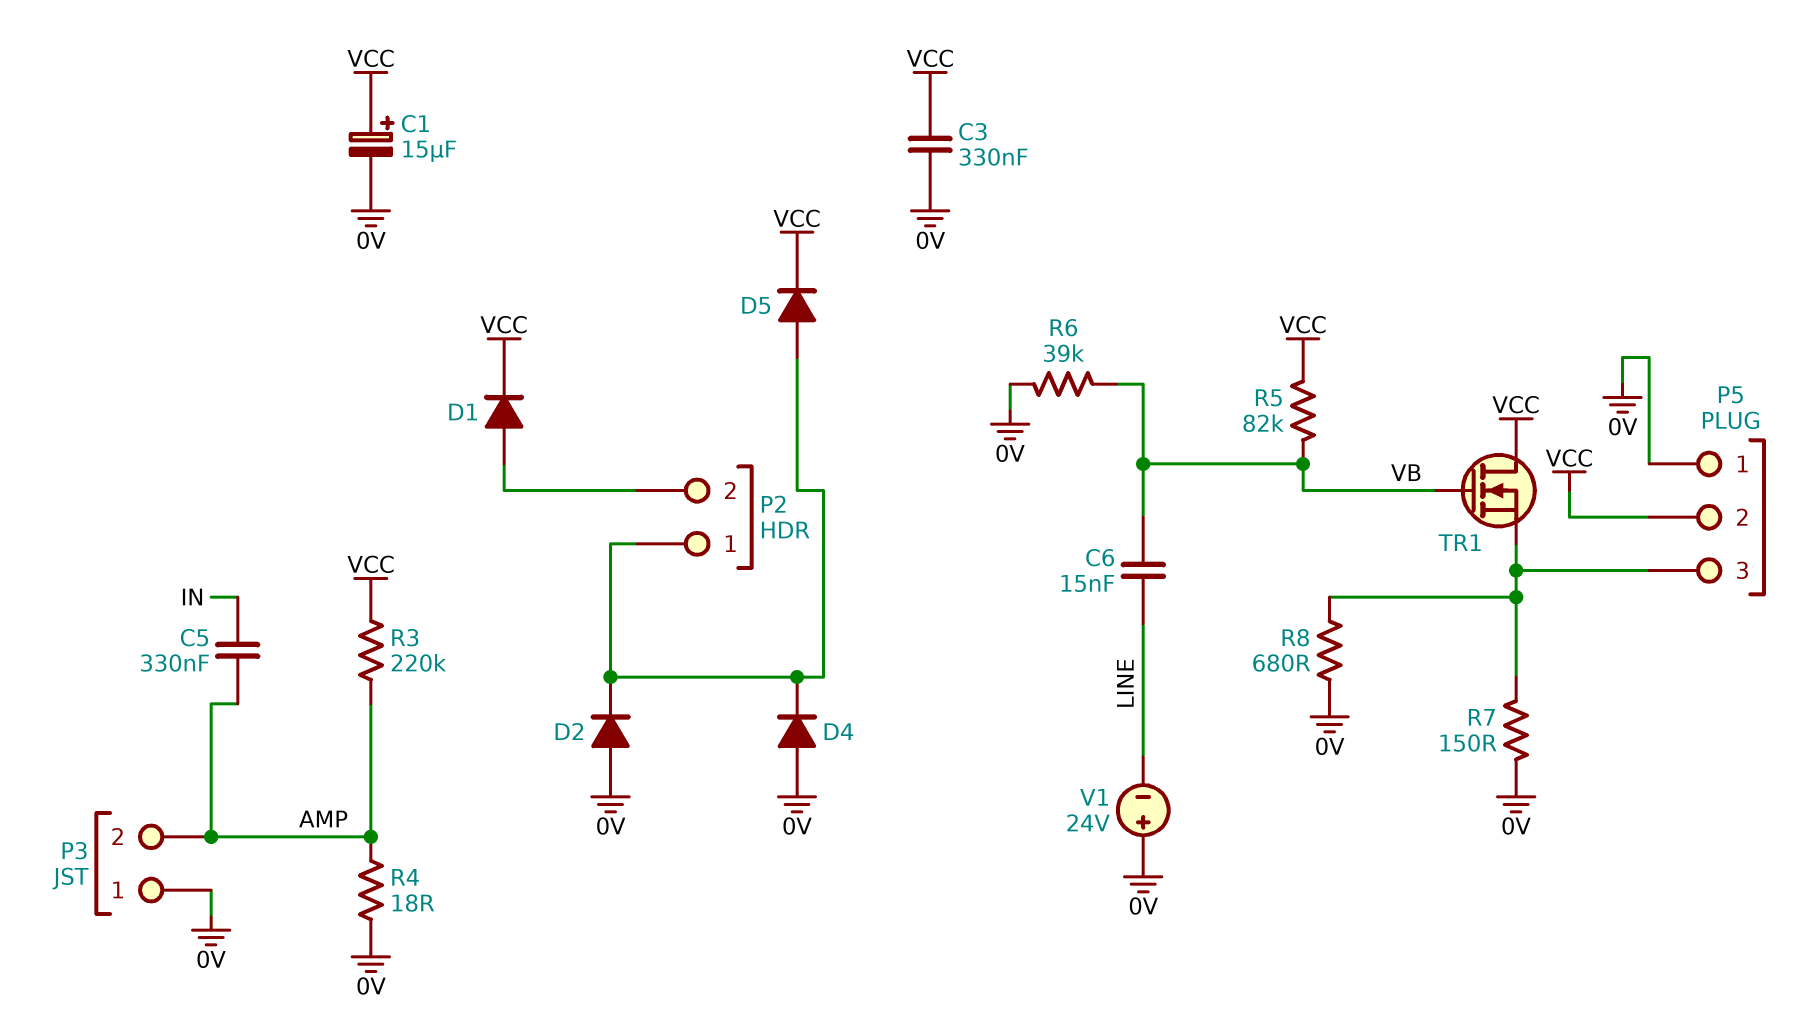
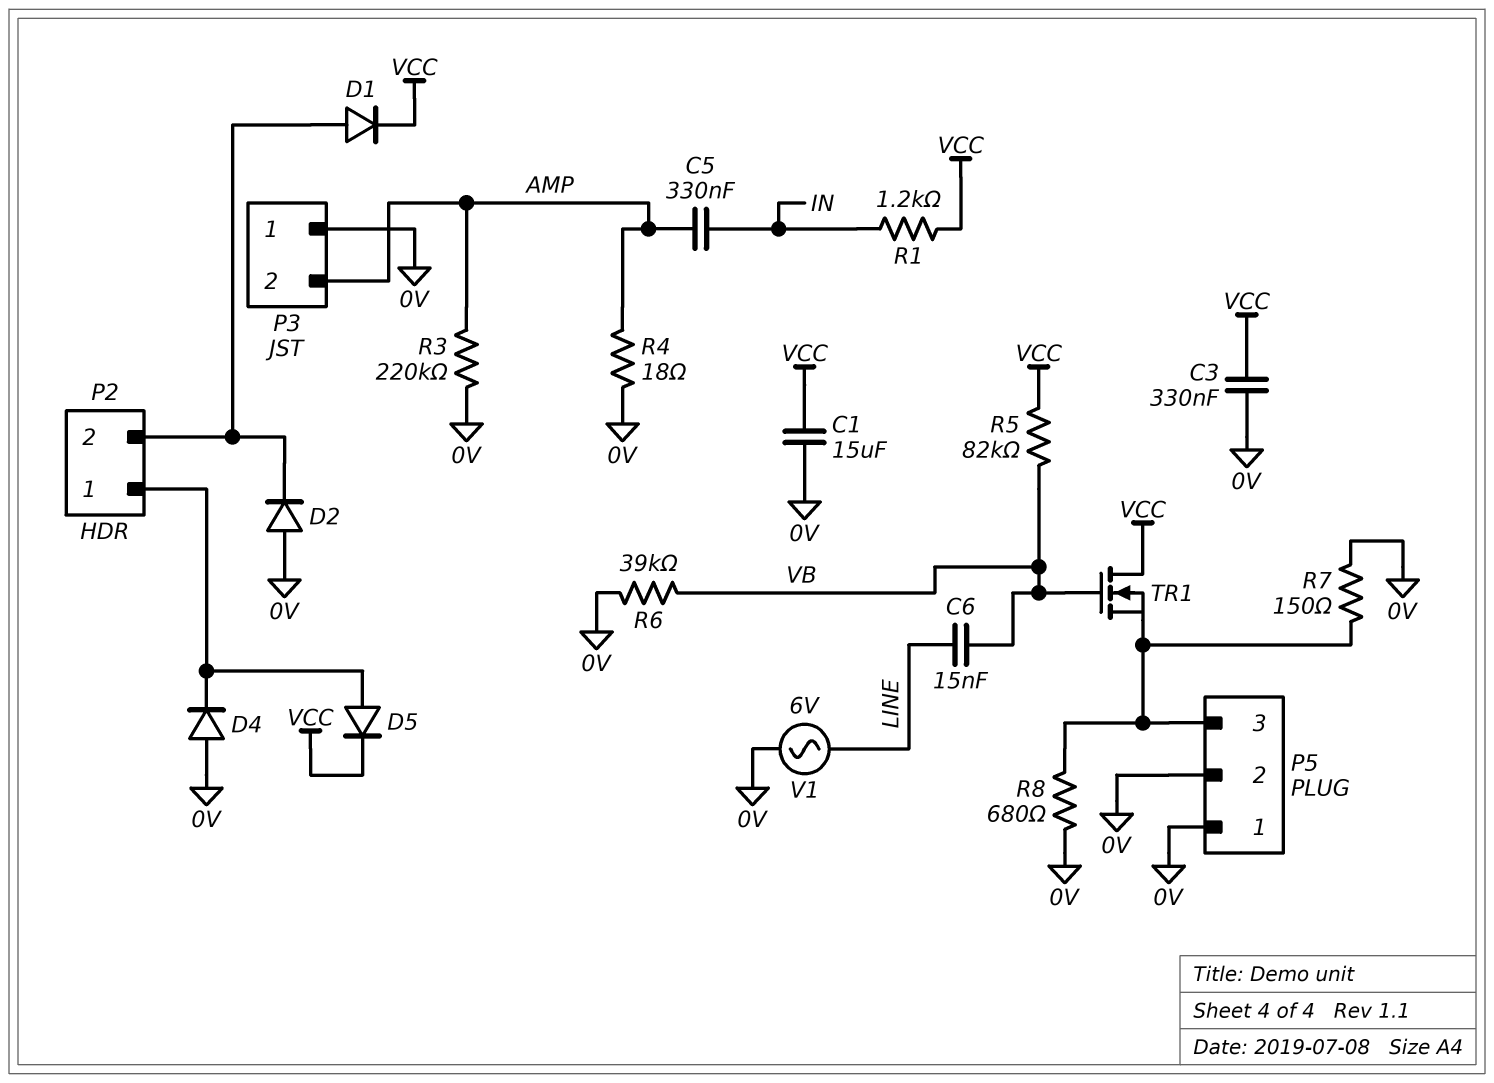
C1: 15uF (plus VCC, minus 0V) -> 15uF (0V, VCC)
D2: diode (A 0V, K P2/1) -> diode (A 0V, K P2/2)
P5 pin 2: VCC -> 0V
R1: none -> 1.2k (IN, VCC)
R3: 220k (AMP, VCC) -> 220k (0V, AMP)
V1: 24V (plus 0V, minus LINE) -> AC 6V (0V, LINE)

